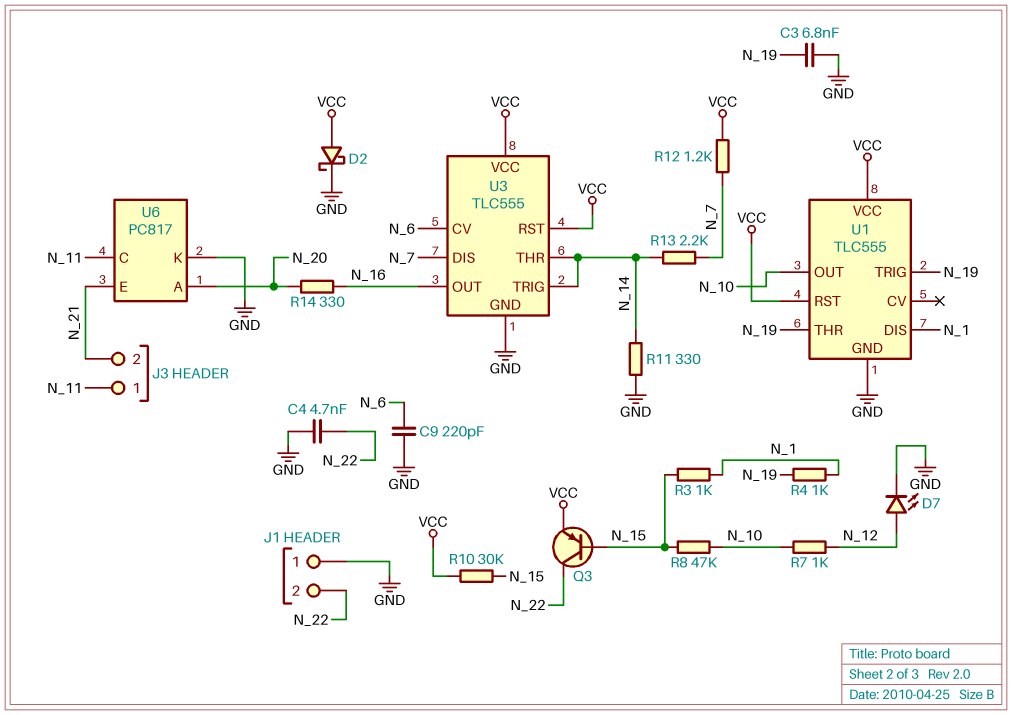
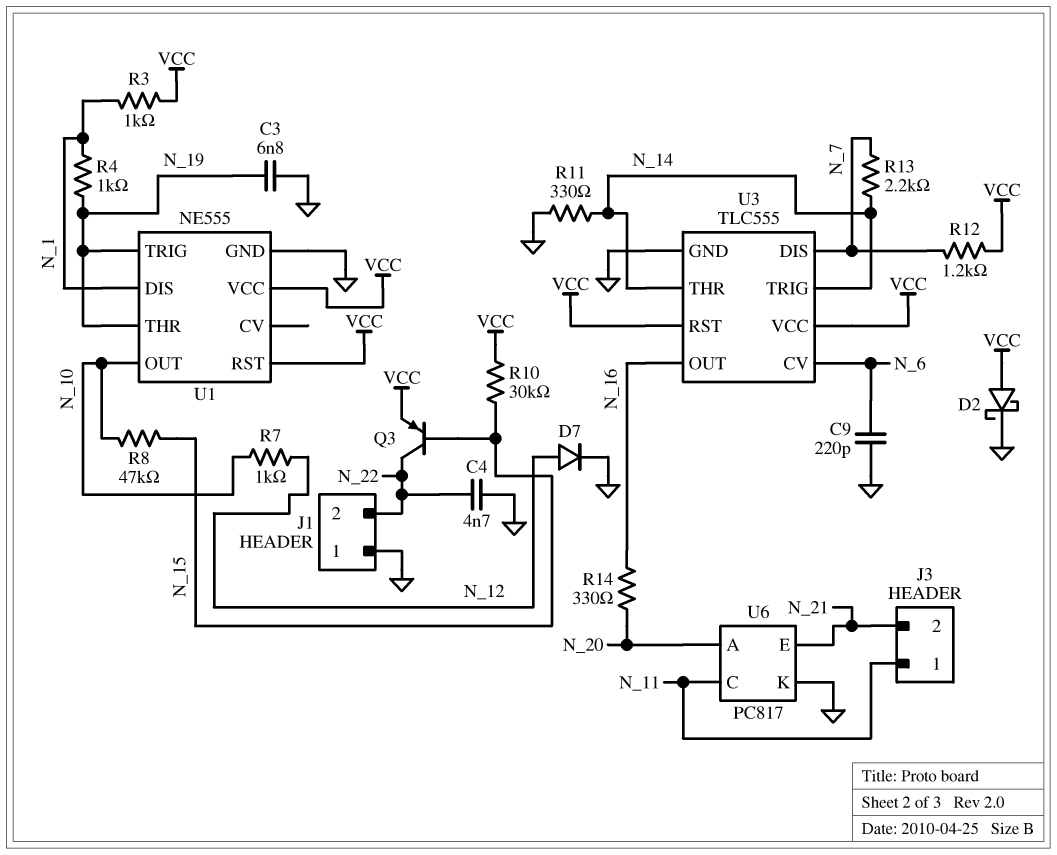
D7: LED (A N_12, K GND) -> diode (A N_12, K GND)
R3: 1k (N_1, N_15) -> 1k (N_1, VCC)
U1: TLC555 -> NE555

